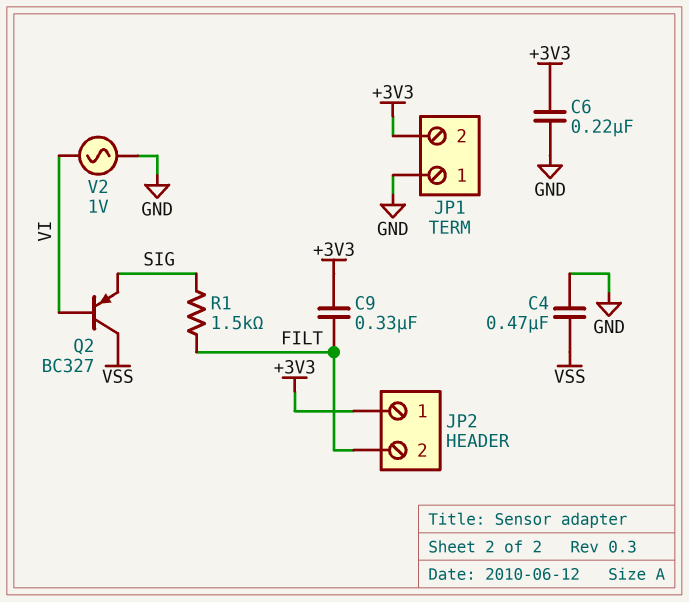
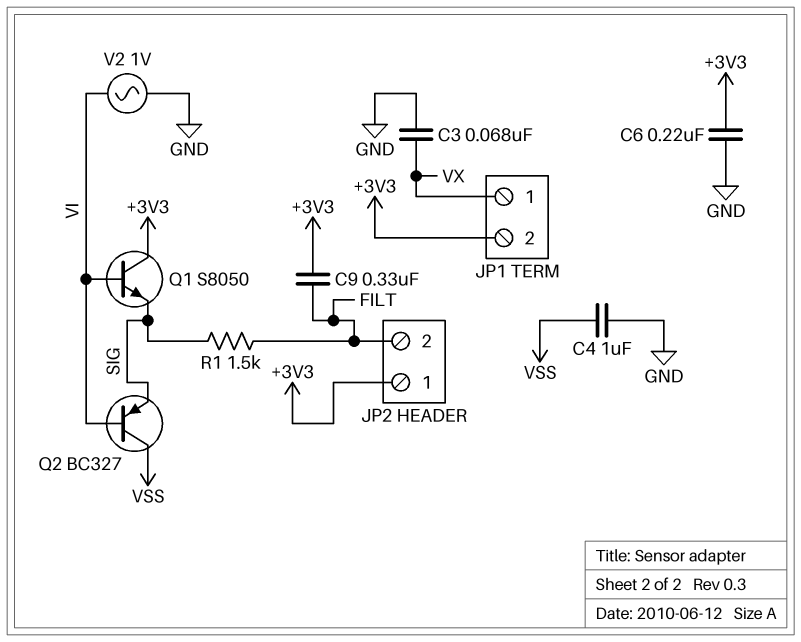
C3: none -> 68nF (GND, VX)
C4: 470nF (GND, VSS) -> 1uF (GND, VSS)
JP1 pin 1: GND -> VX
Q1: none -> NPN S8050 (B VI, C +3V3, E SIG)

